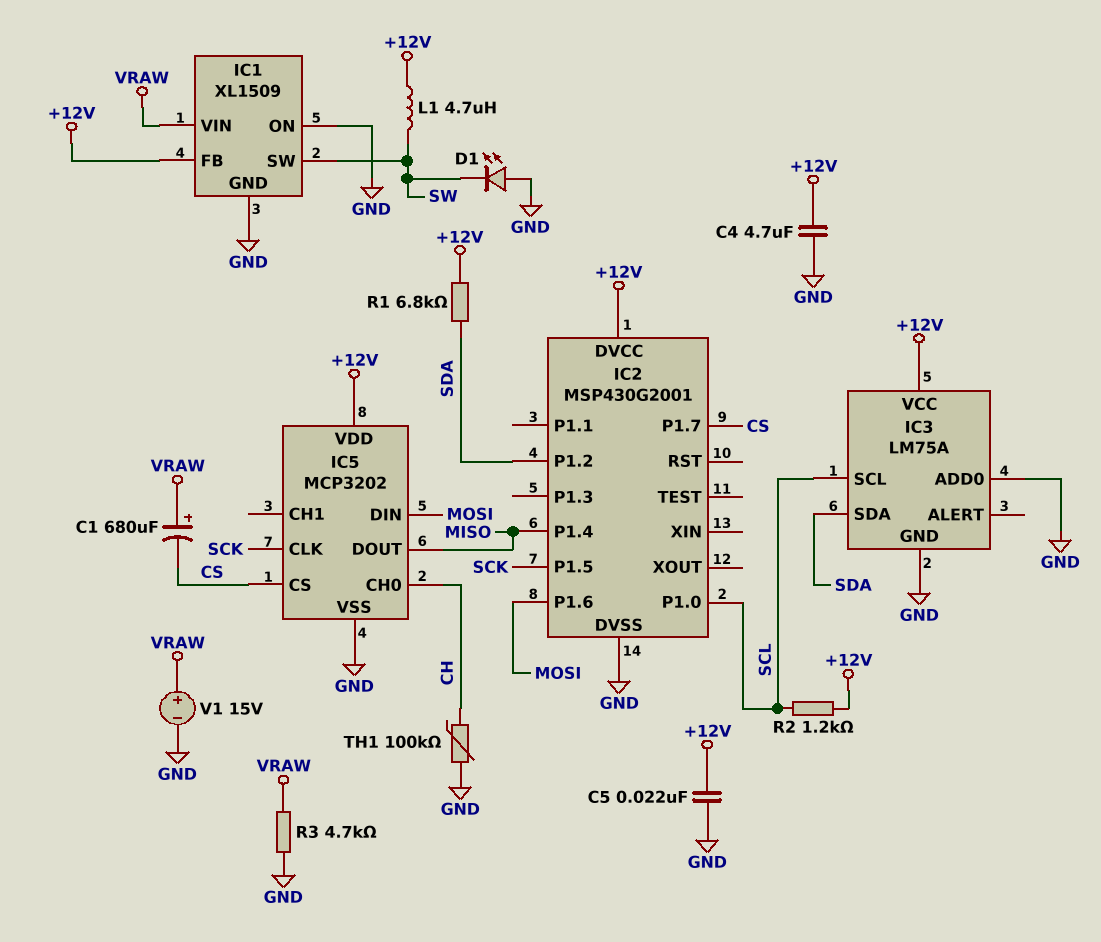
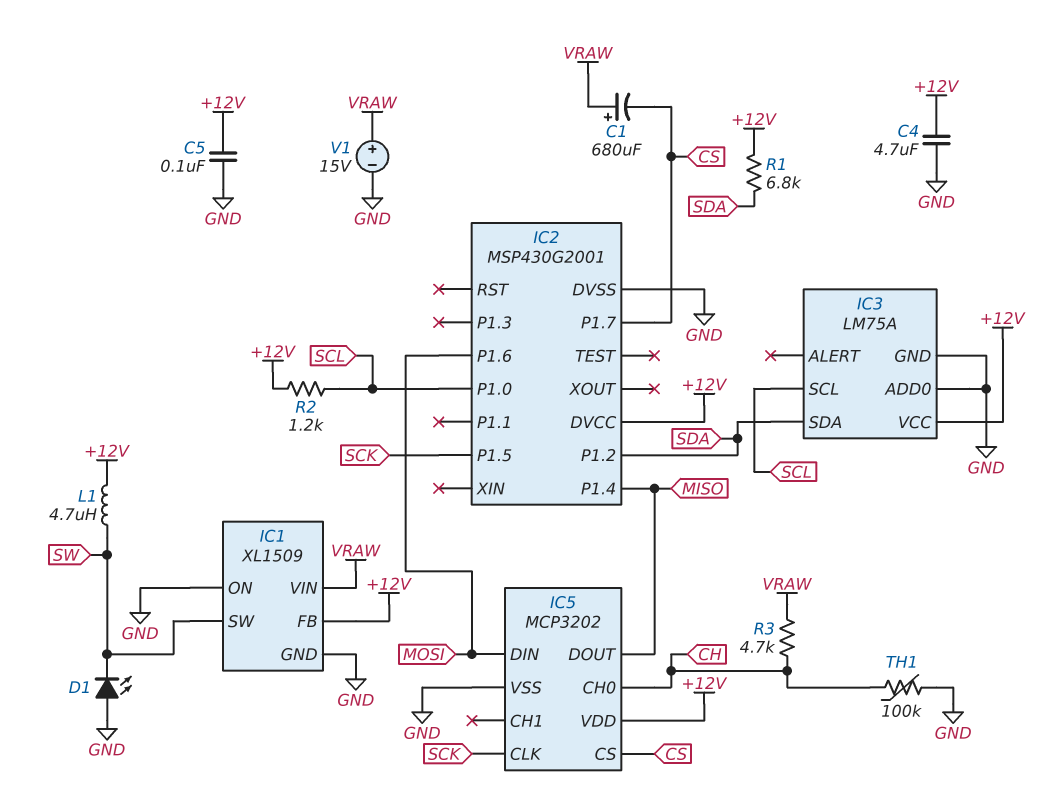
C5: 22nF (+12V, GND) -> 100nF (+12V, GND)
R3: 4.7k (GND, VRAW) -> 4.7k (CH, VRAW)

